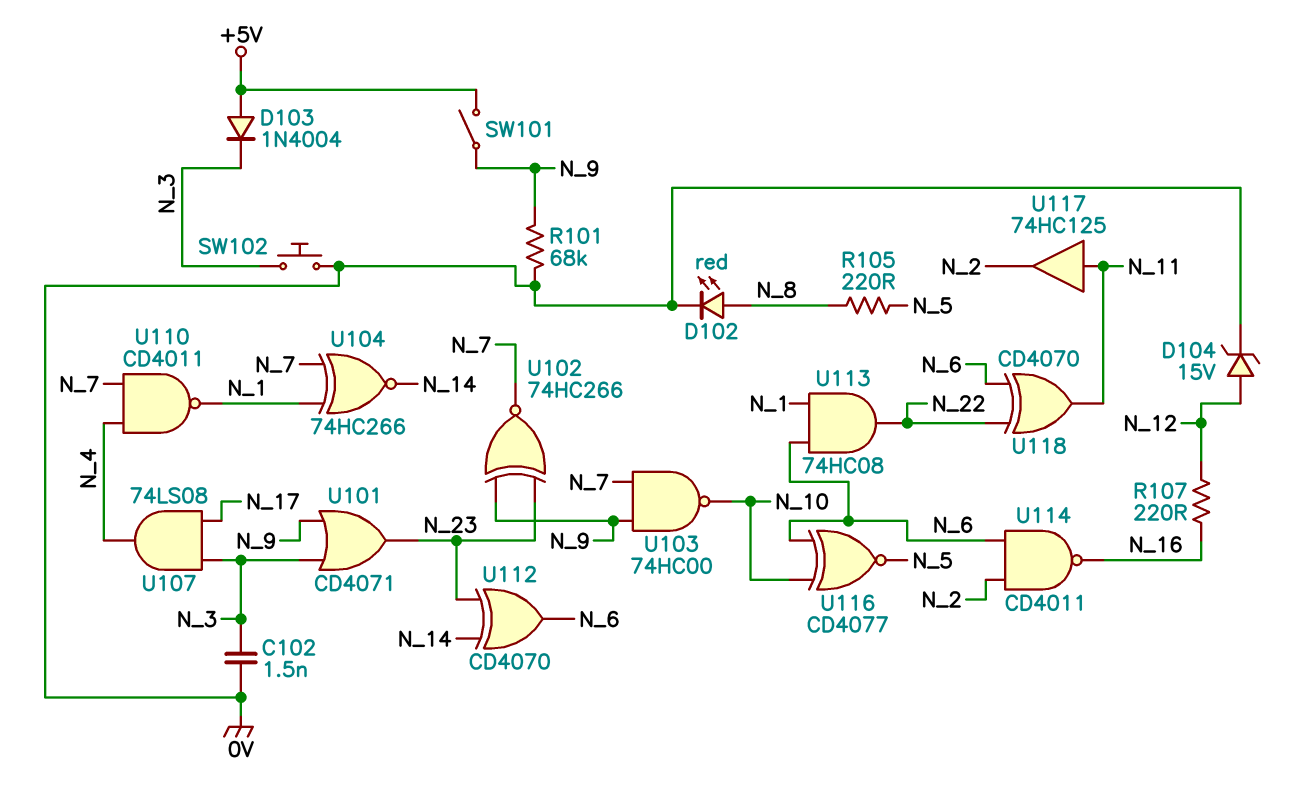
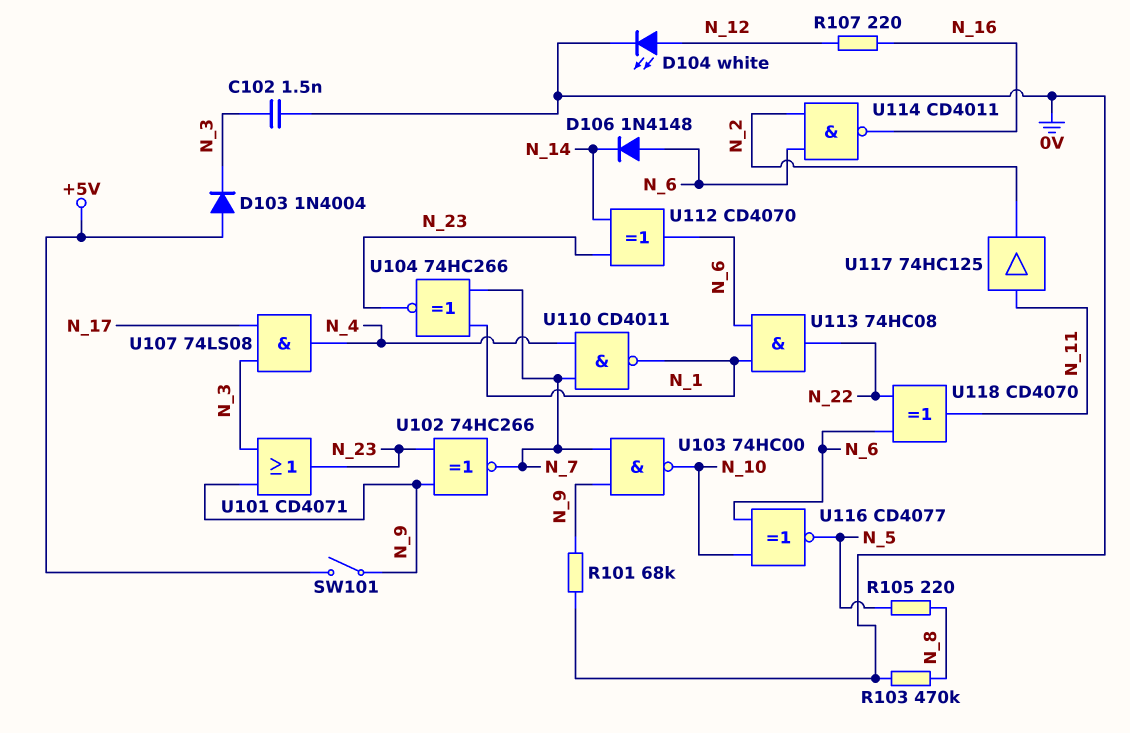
D102: LED red (A N_8, K 0V) -> none
D104: zener 15V (A N_12, K 0V) -> LED white (A N_12, K 0V)
D106: none -> diode 1N4148 (A N_6, K N_14)
R103: none -> 470k (0V, N_8)
SW102: button (0V, N_3) -> none
U104: XNOR 74HC266 (in N_1, in N_7, out N_14) -> XNOR 74HC266 (in N_1, in N_7, out N_23)

